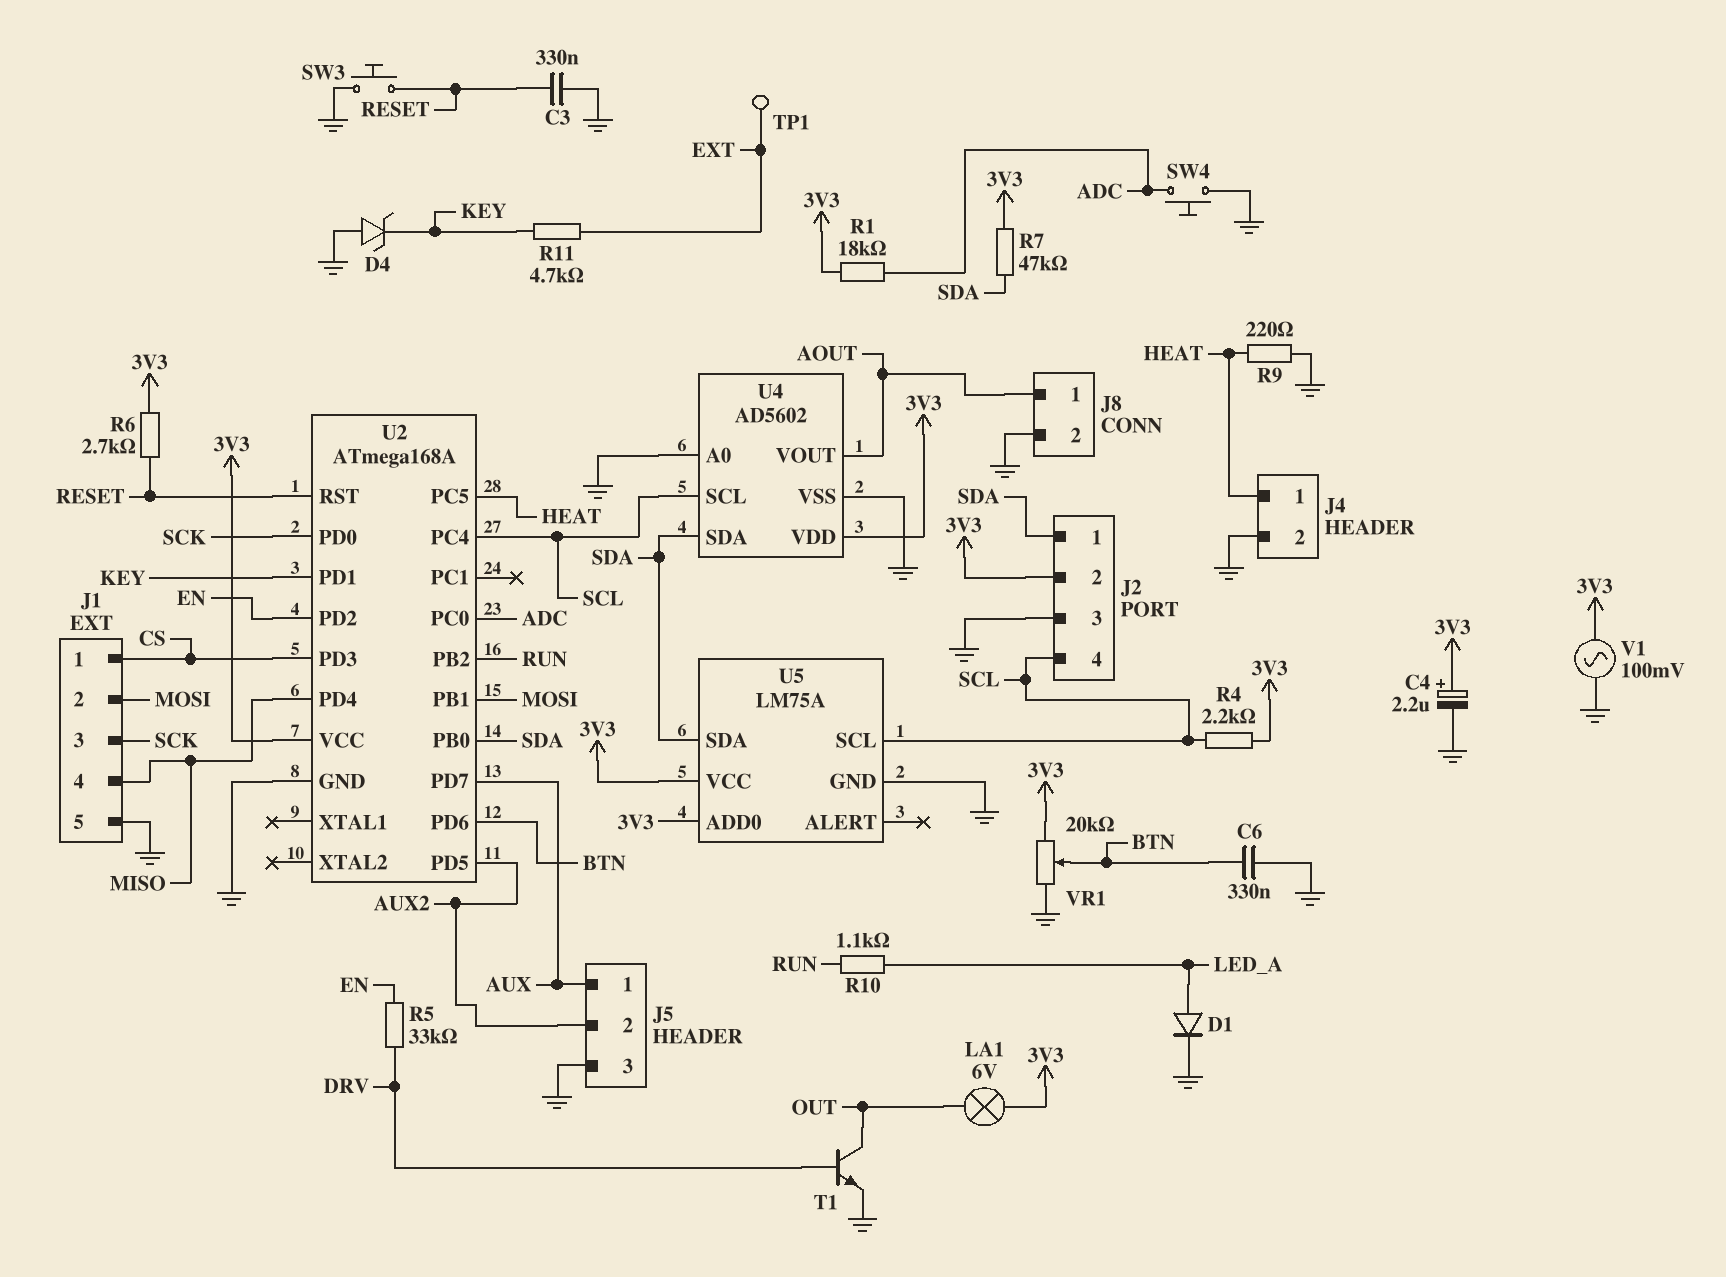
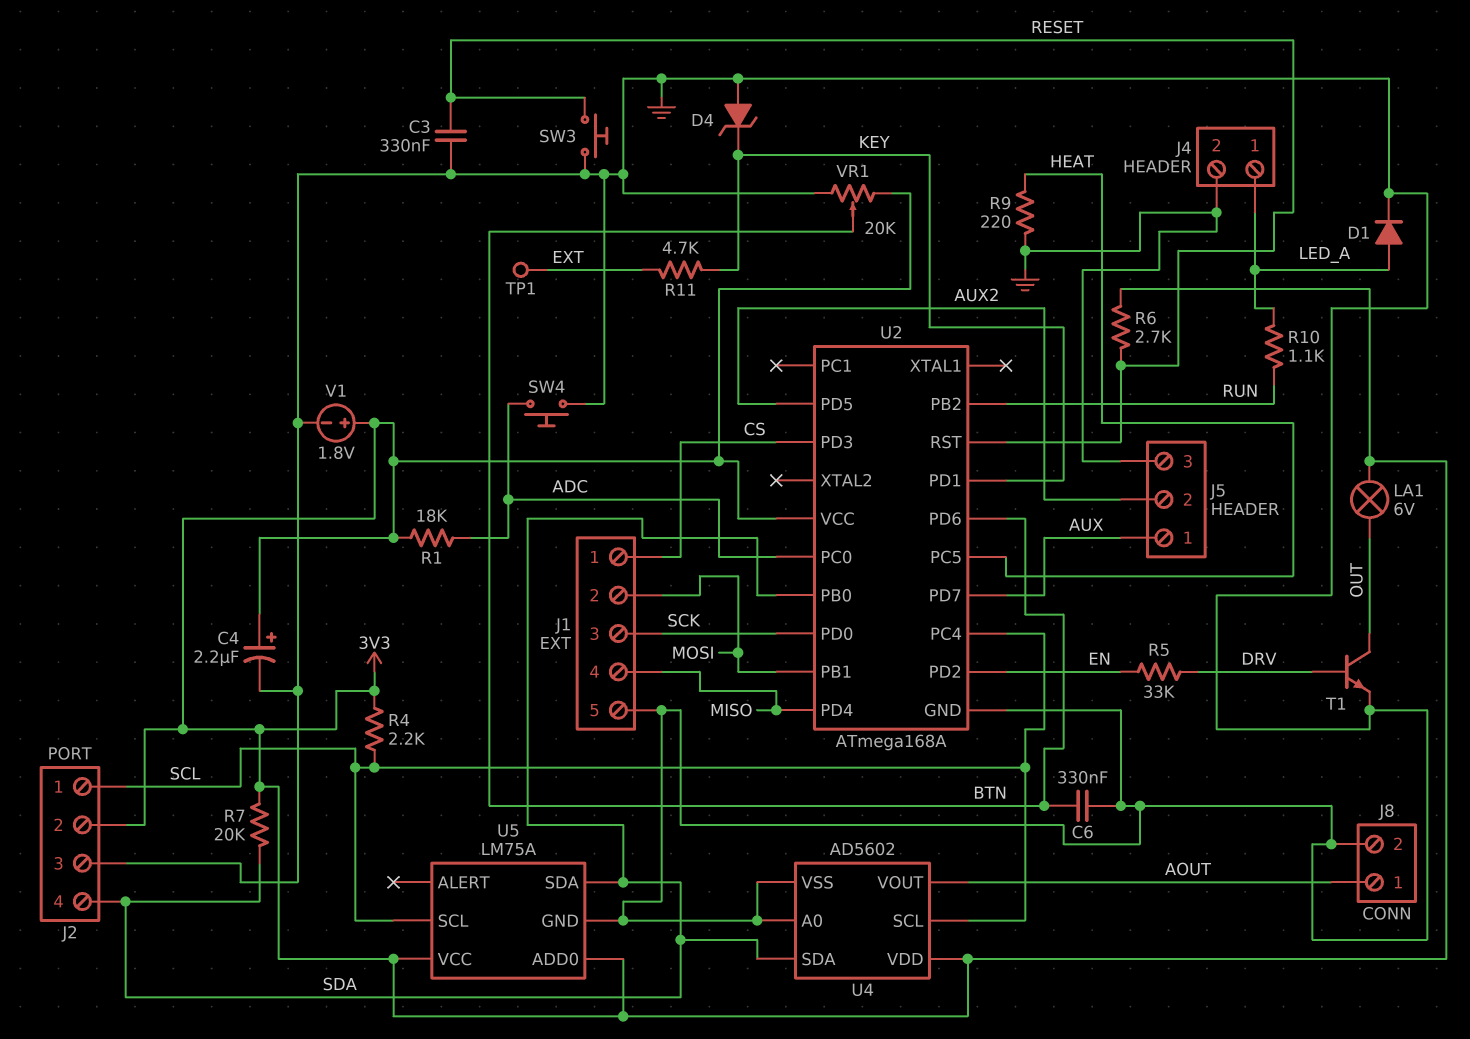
J2 pin 1: SDA -> SCL
J2 pin 4: SCL -> SDA
J4 pin 1: HEAT -> LED_A
R7: 47k (3V3, SDA) -> 20k (3V3, SDA)
V1: AC 100mV (3V3, GND) -> 1.8V (plus 3V3, minus GND)

